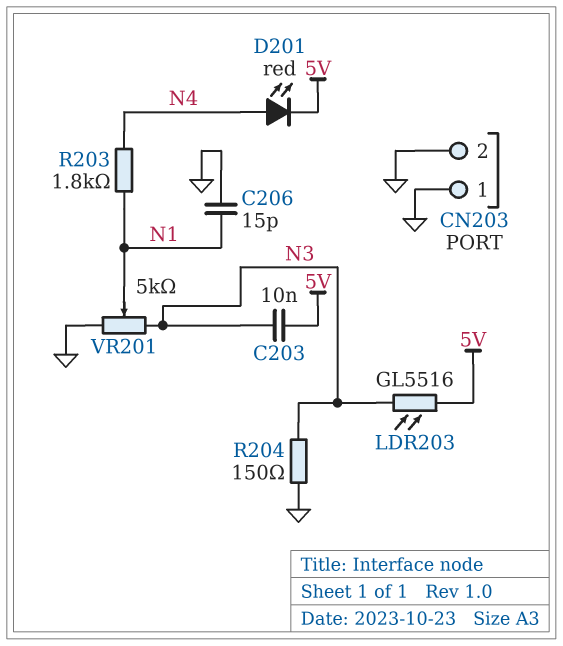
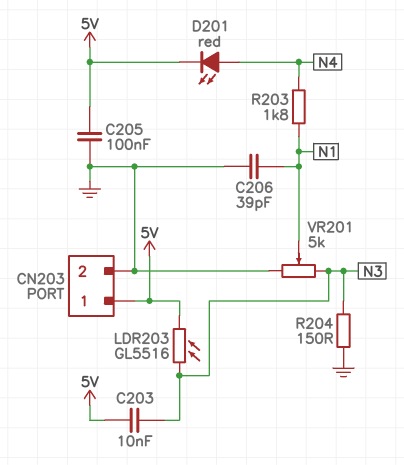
C205: none -> 100nF (5V, GND)
C206: 15pF (GND, N1) -> 39pF (GND, N1)
CN203 pin 1: GND -> 5V

